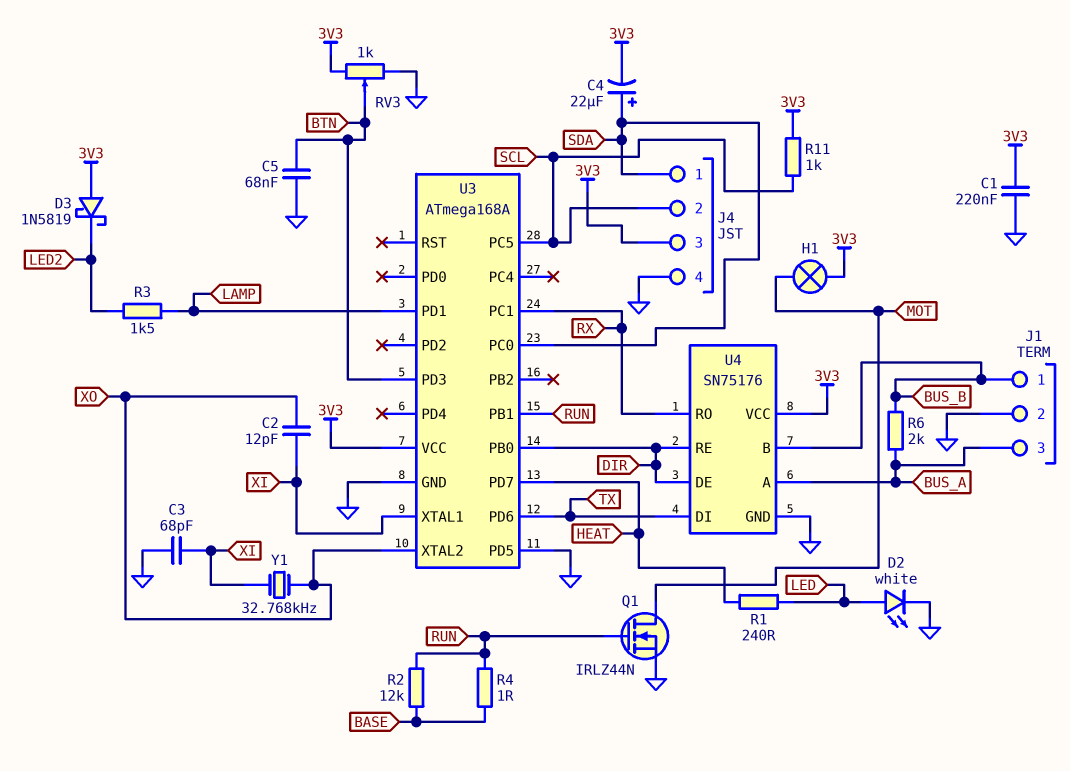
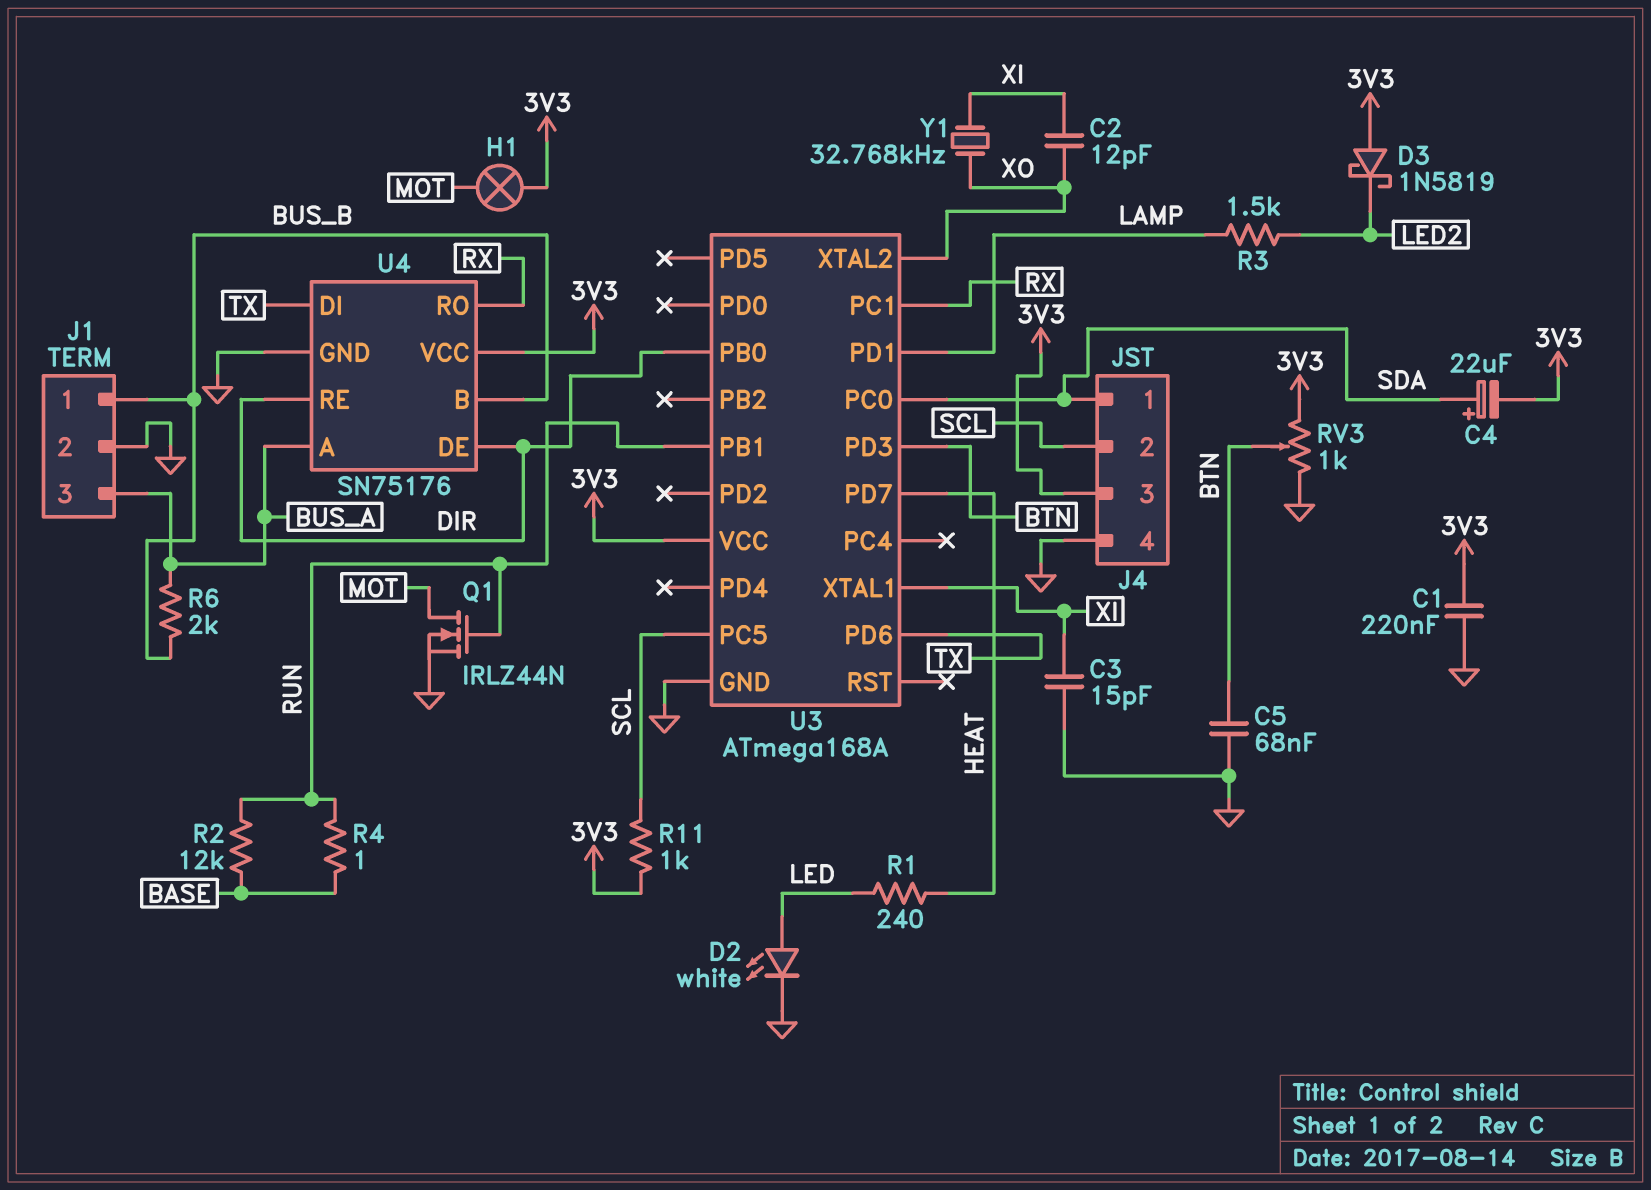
C3: 68pF (GND, XI) -> 15pF (GND, XI)
U3 pin PD5: GND -> none

